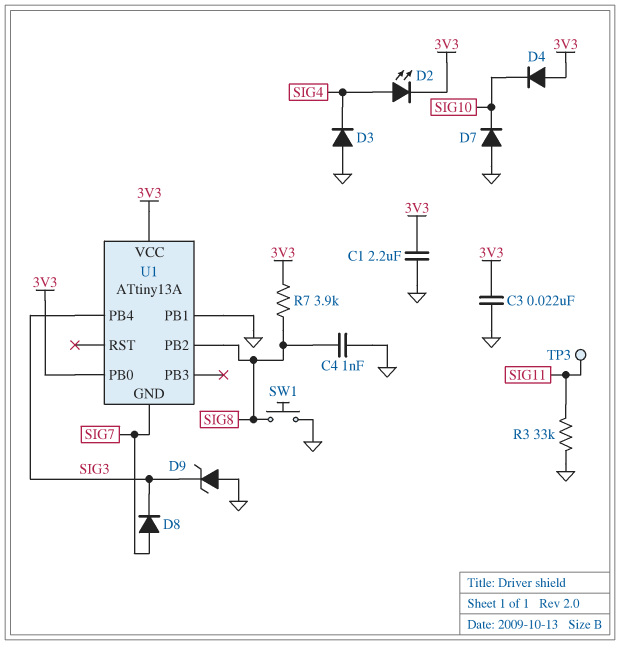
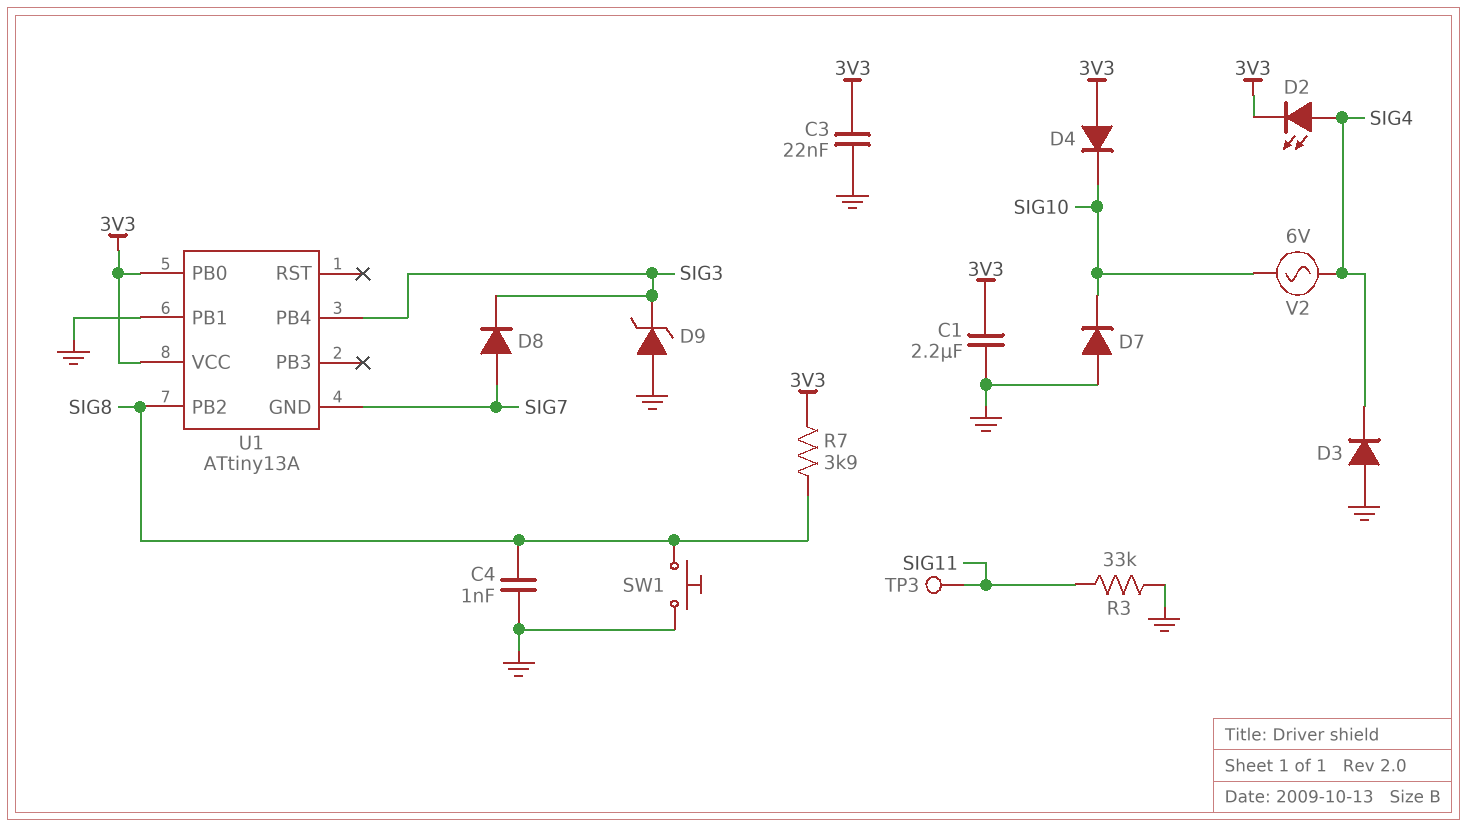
V2: none -> AC 6V (SIG4, SIG10)

